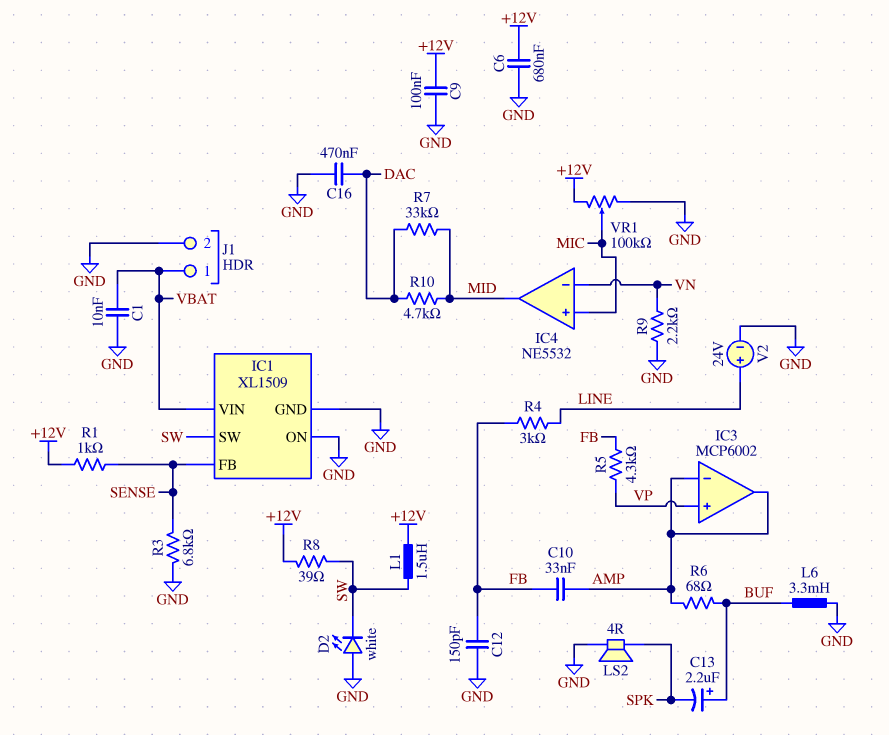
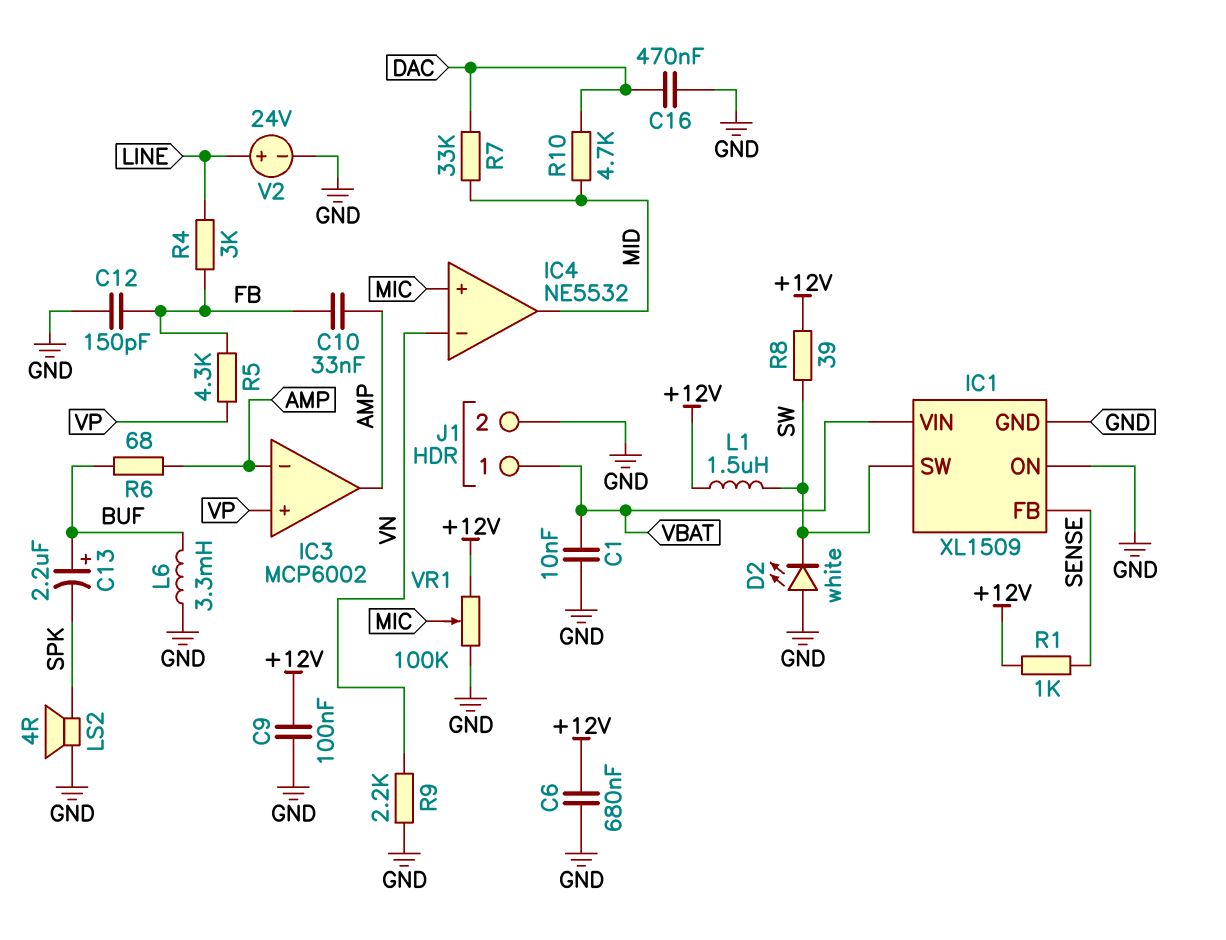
R3: 6.8k (GND, SENSE) -> none

